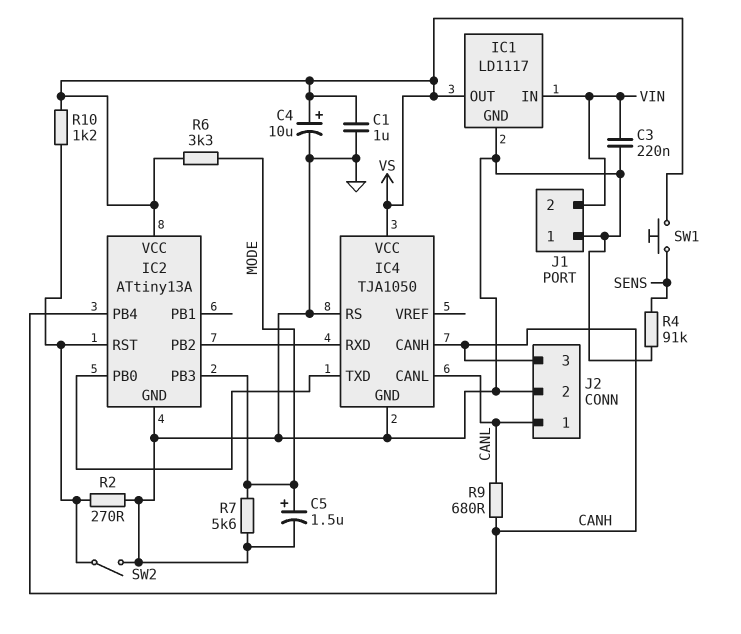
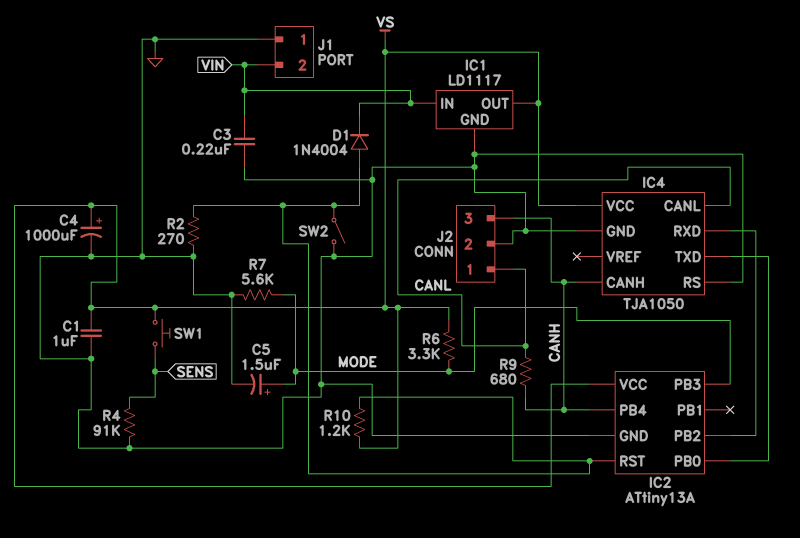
C4: 10uF (plus VS, minus GND) -> 1000uF (plus VS, minus GND)
D1: none -> diode 1N4004 (A IC2/RST, K VIN)

